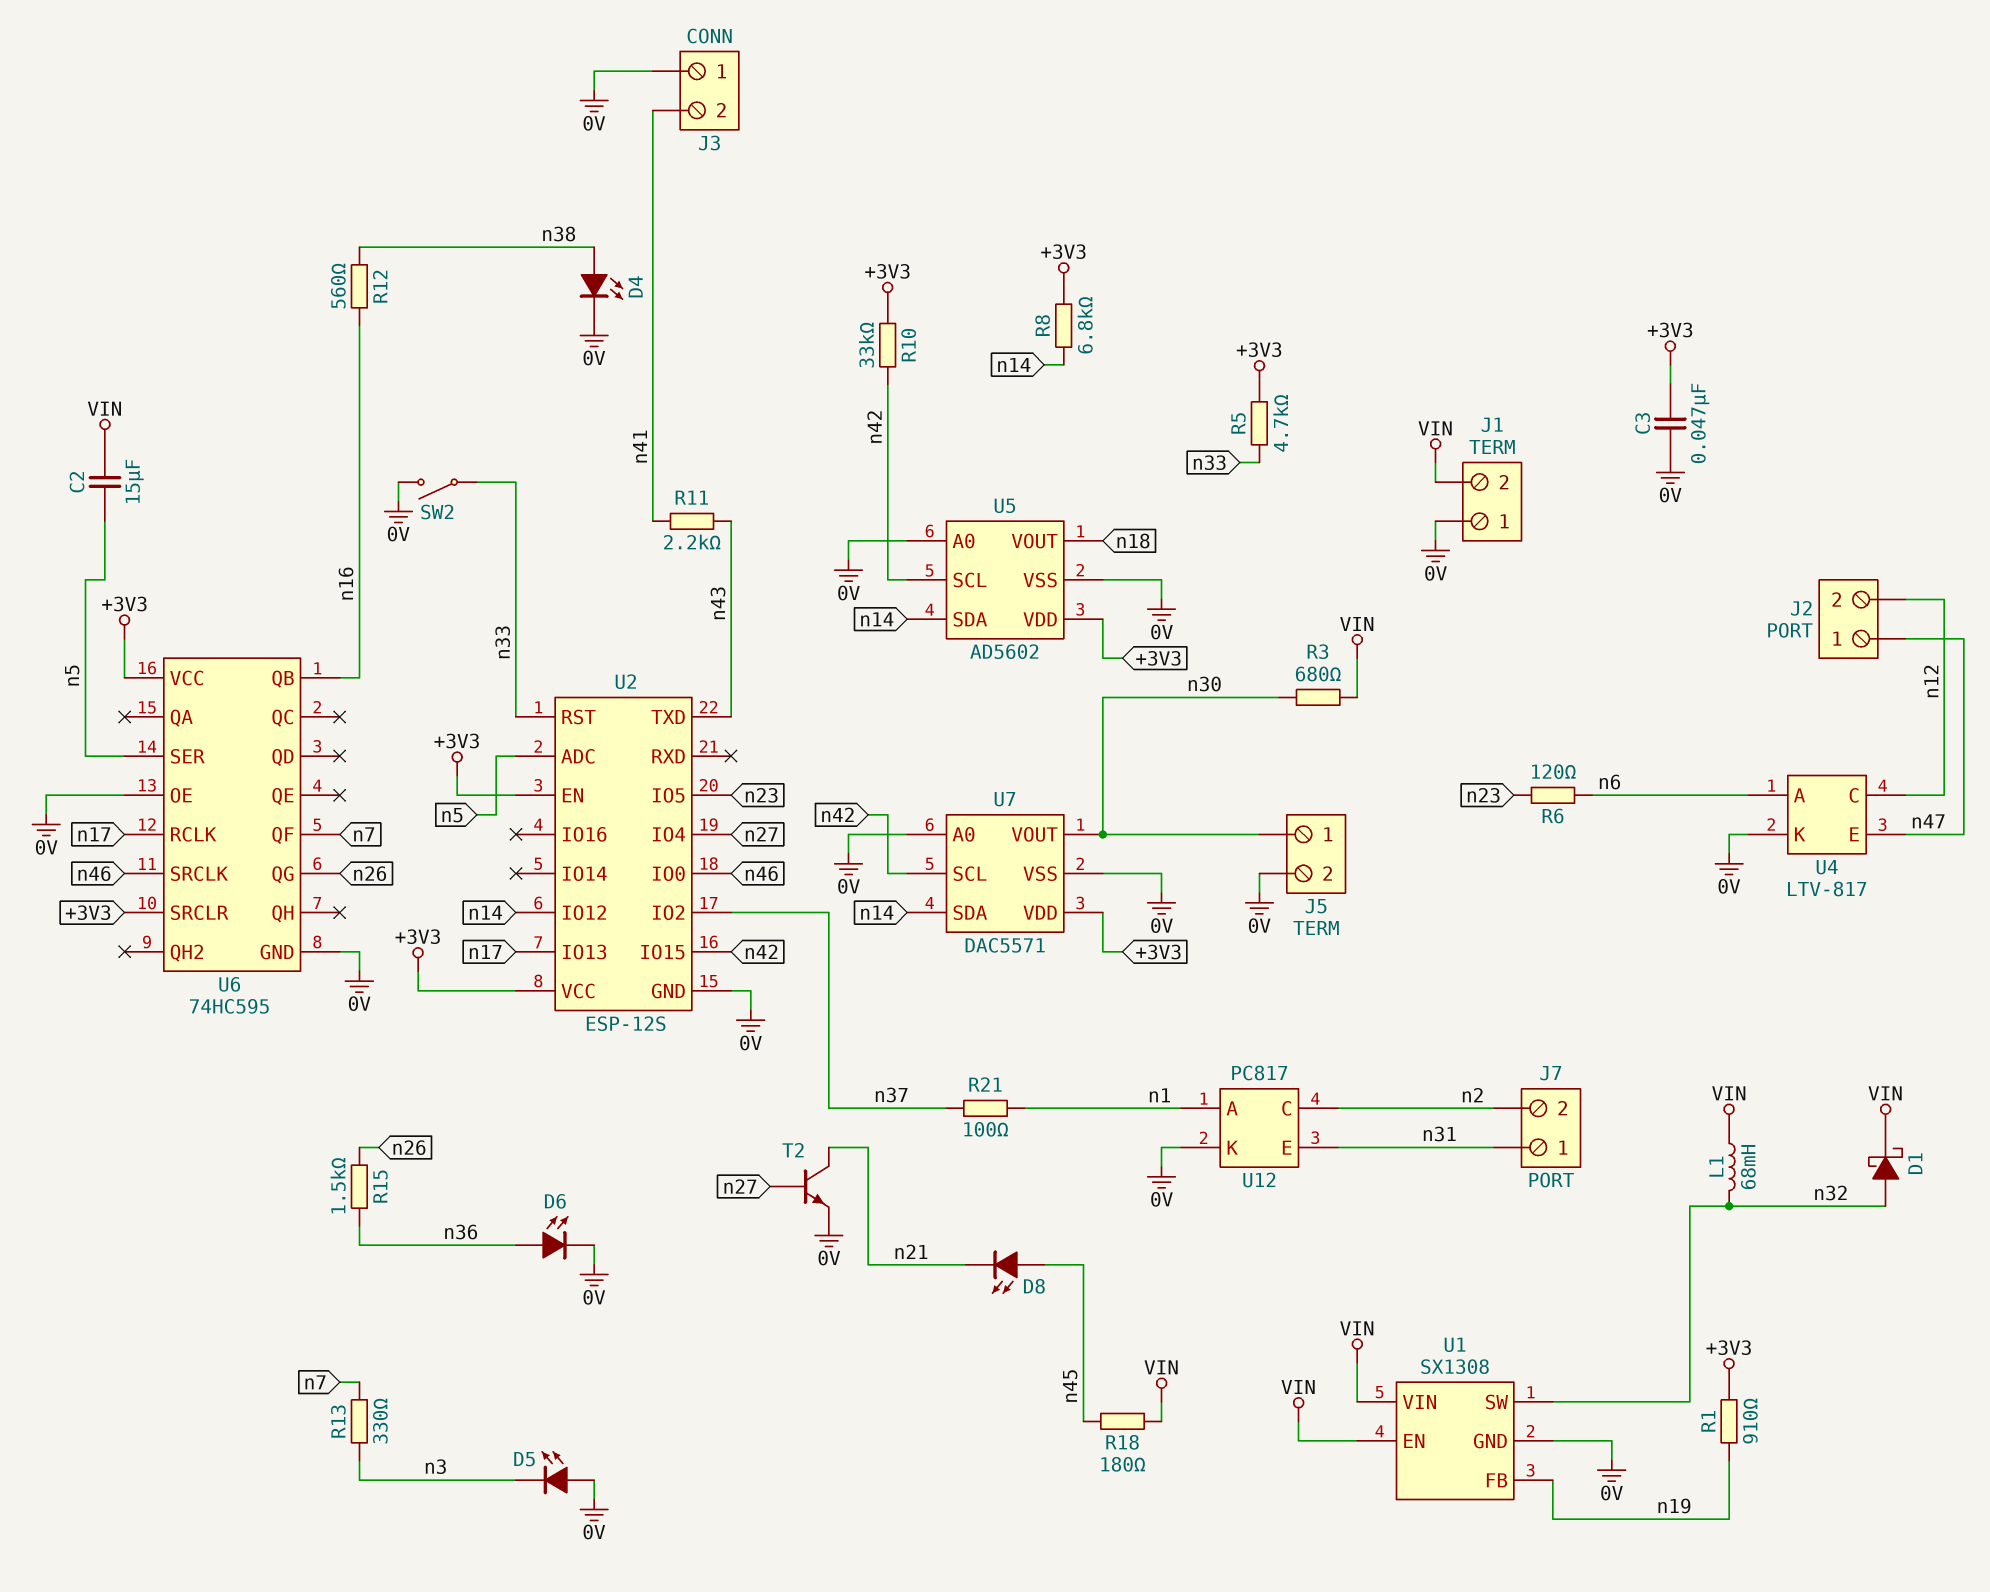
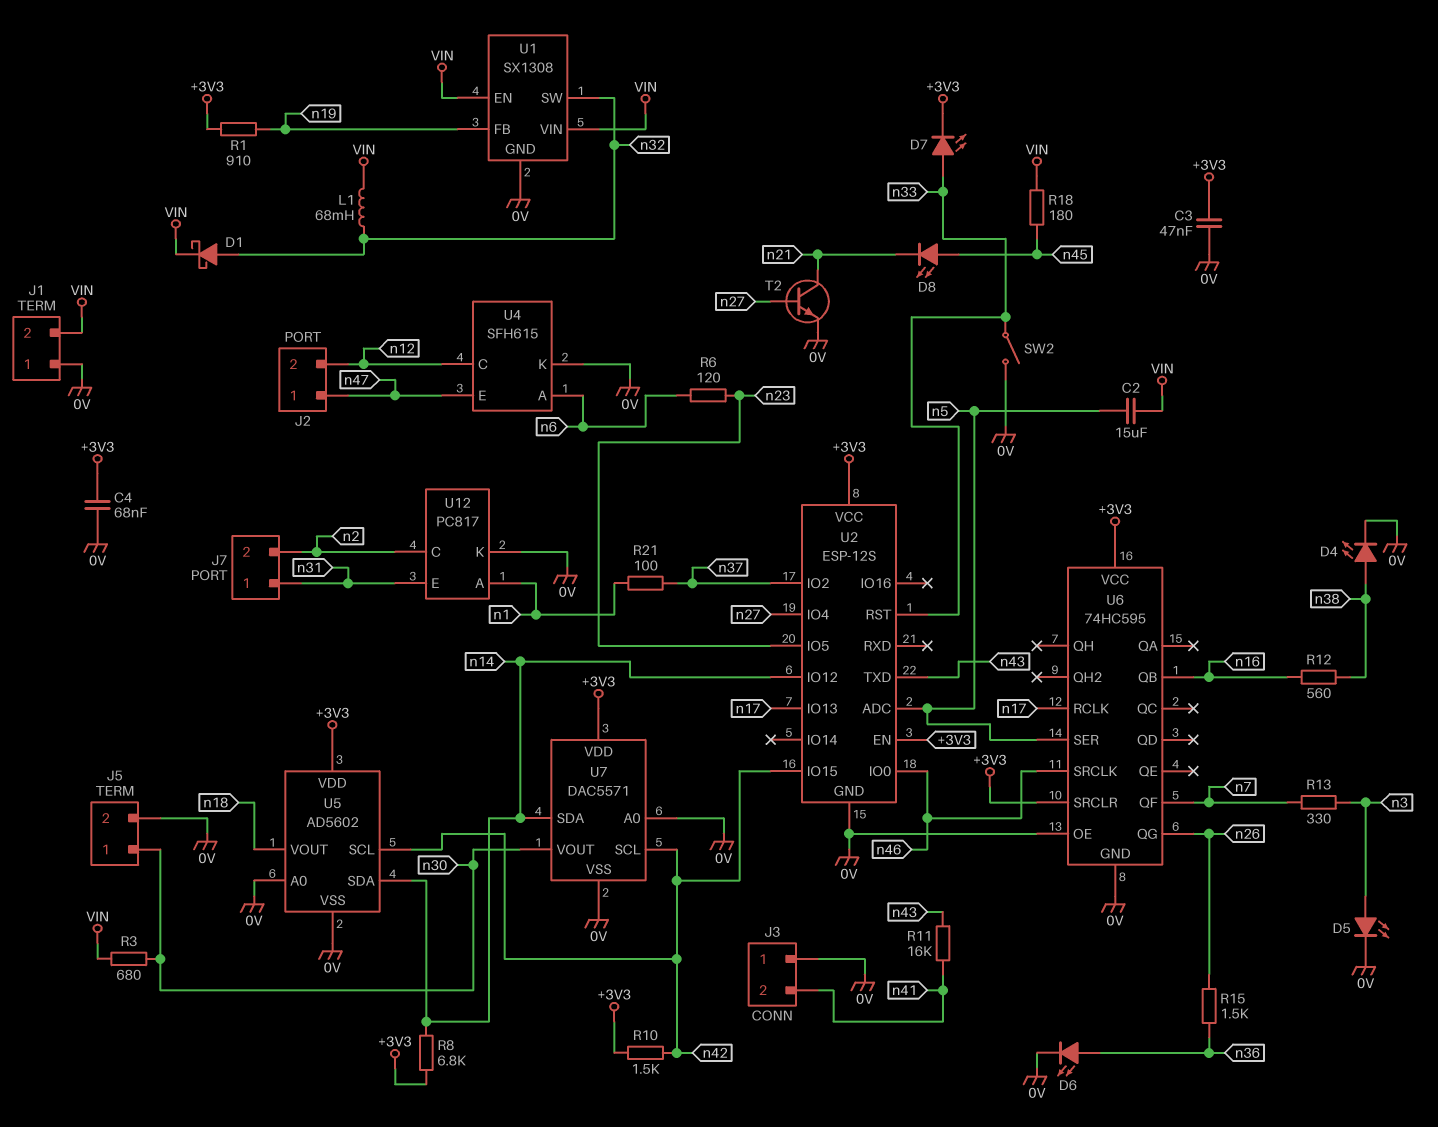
C4: none -> 68nF (+3V3, 0V)
D5: LED (A 0V, K n3) -> LED (A n3, K 0V)
D7: none -> LED (A n33, K +3V3)
R5: 4.7k (+3V3, n33) -> none
R10: 33k (+3V3, n42) -> 1.5k (+3V3, n42)
R11: 2.2k (n41, n43) -> 16k (n41, n43)
U4: LTV-817 -> SFH615

